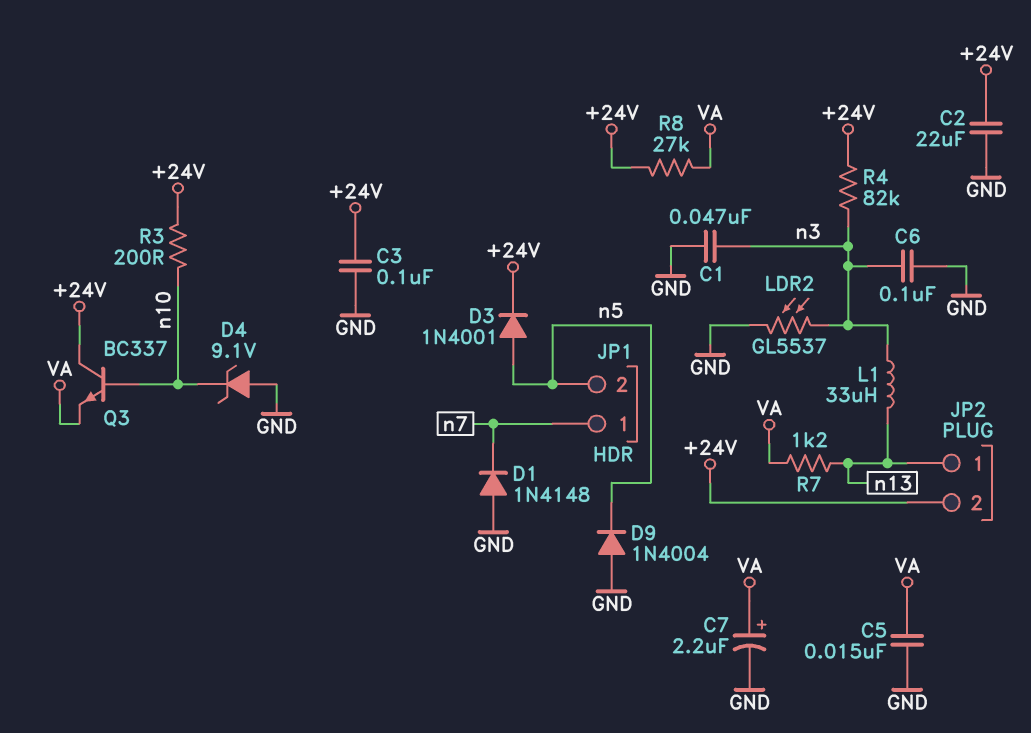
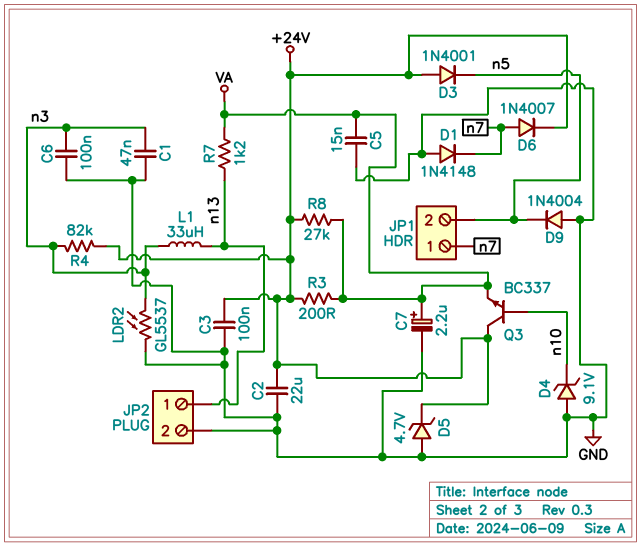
D3: diode 1N4001 (A n5, K +24V) -> diode 1N4001 (A +24V, K n5)
D5: none -> zener 4.7V (A GND, K +24V)
D6: none -> diode 1N4007 (A n7, K +24V)
JP2 pin 2: +24V -> GND
R3: 200 (+24V, n10) -> 200 (+24V, VA)

